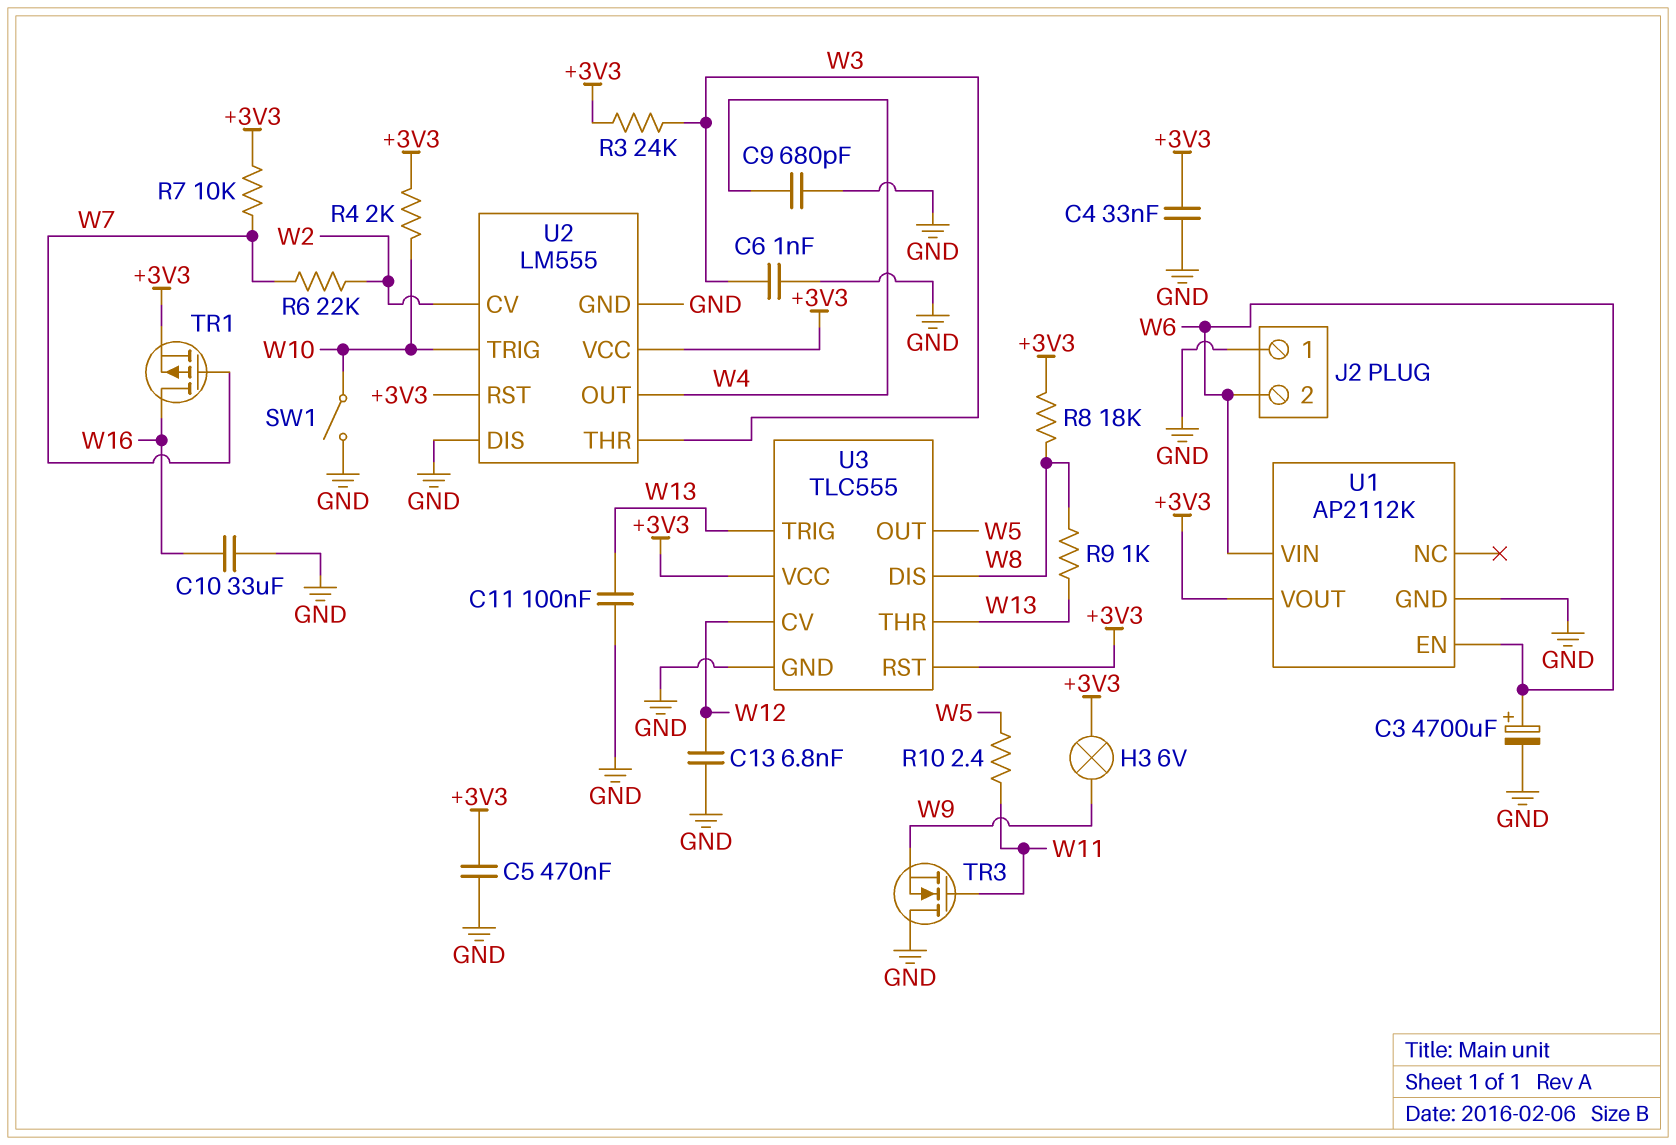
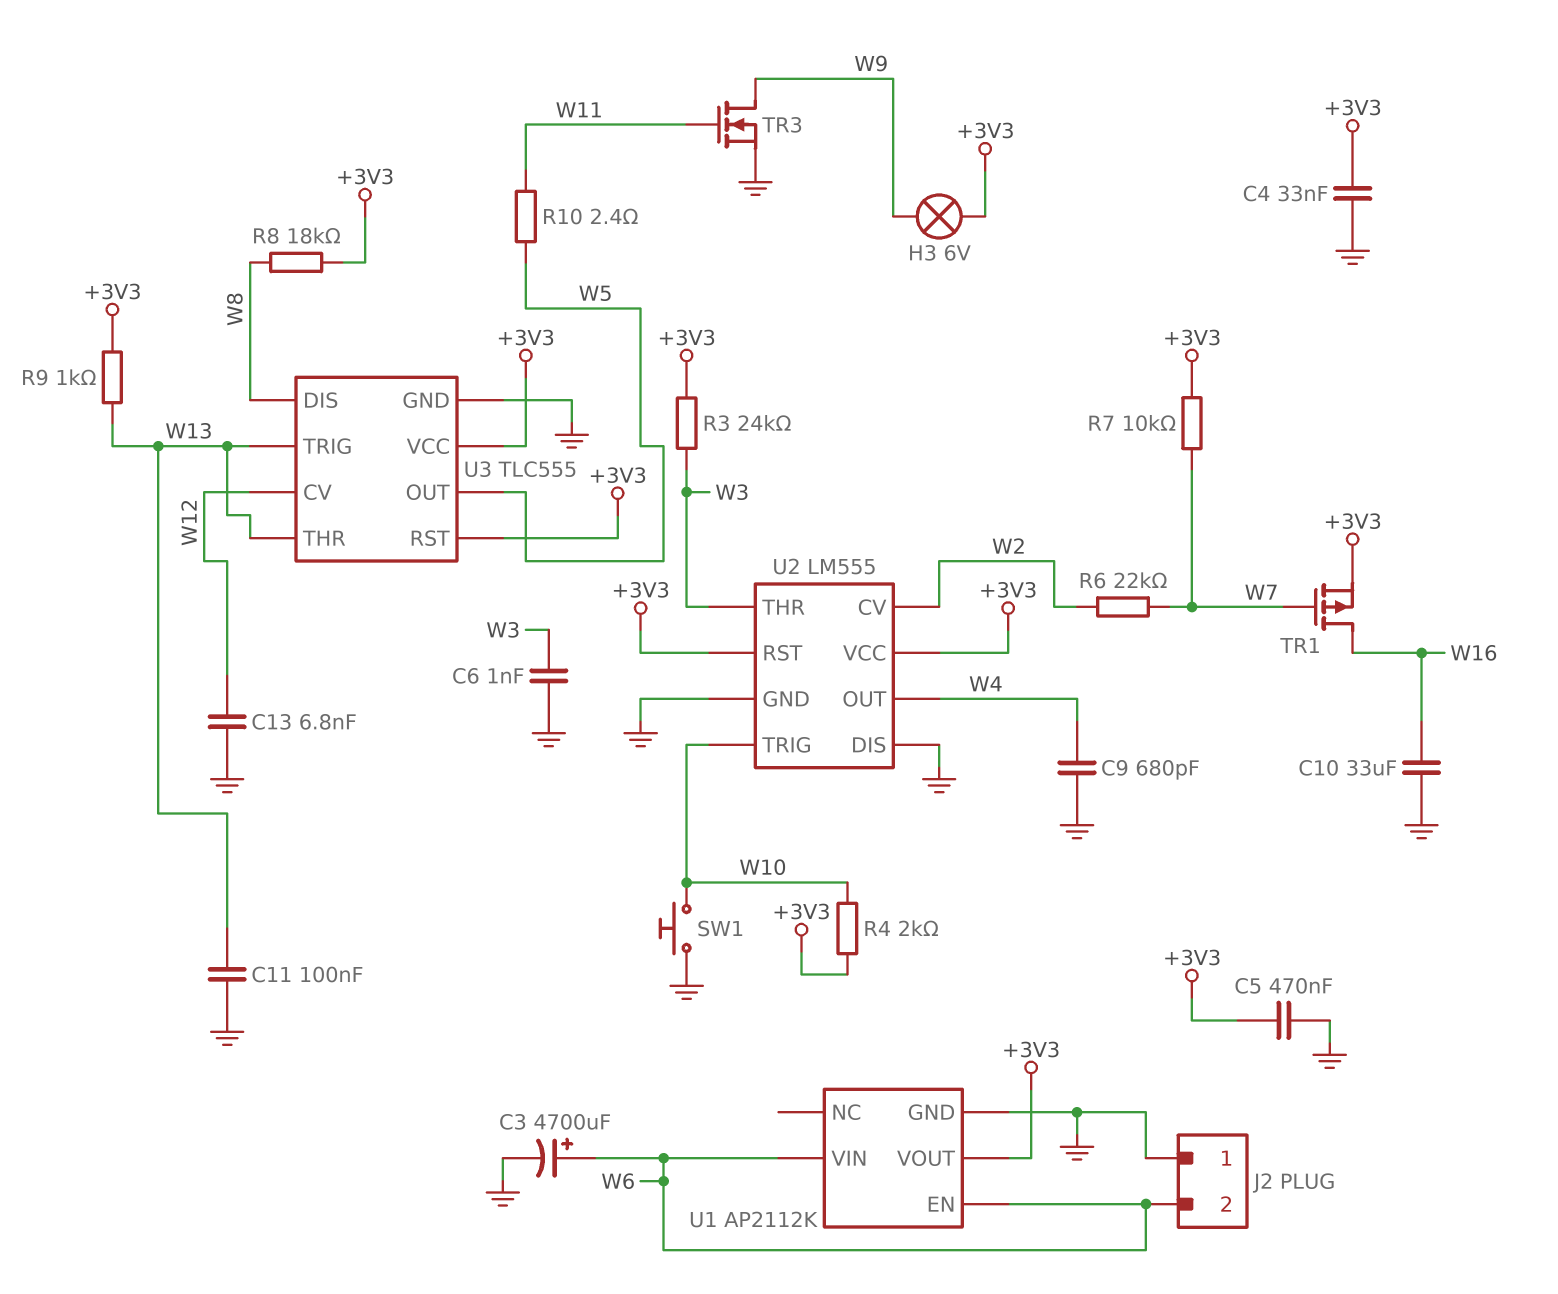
R9: 1k (W8, W13) -> 1k (+3V3, W13)
SW1: switch (GND, W10) -> button (GND, W10)
TR3: NMOS (G W11, D GND, S W9) -> NMOS (G W11, D W9, S GND)

